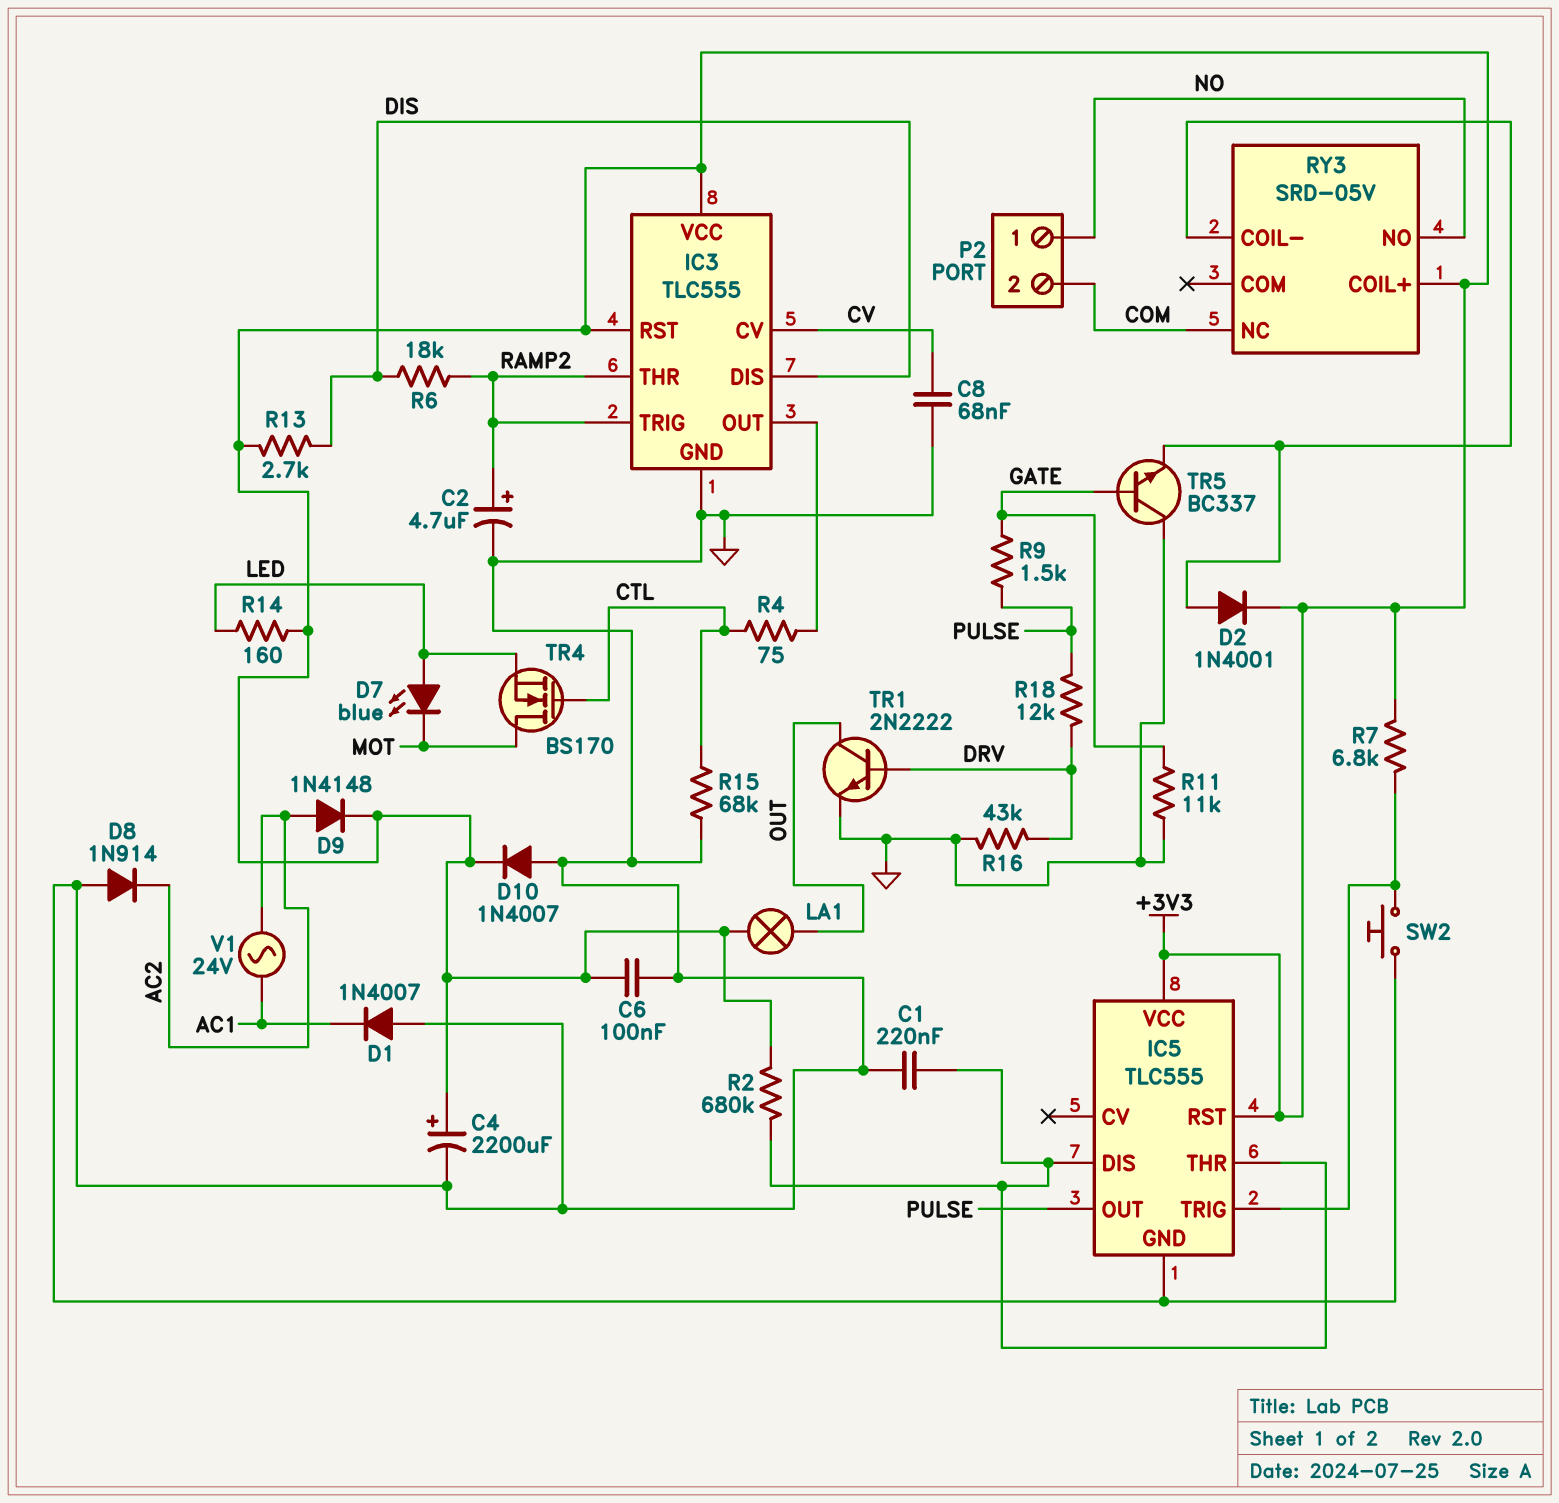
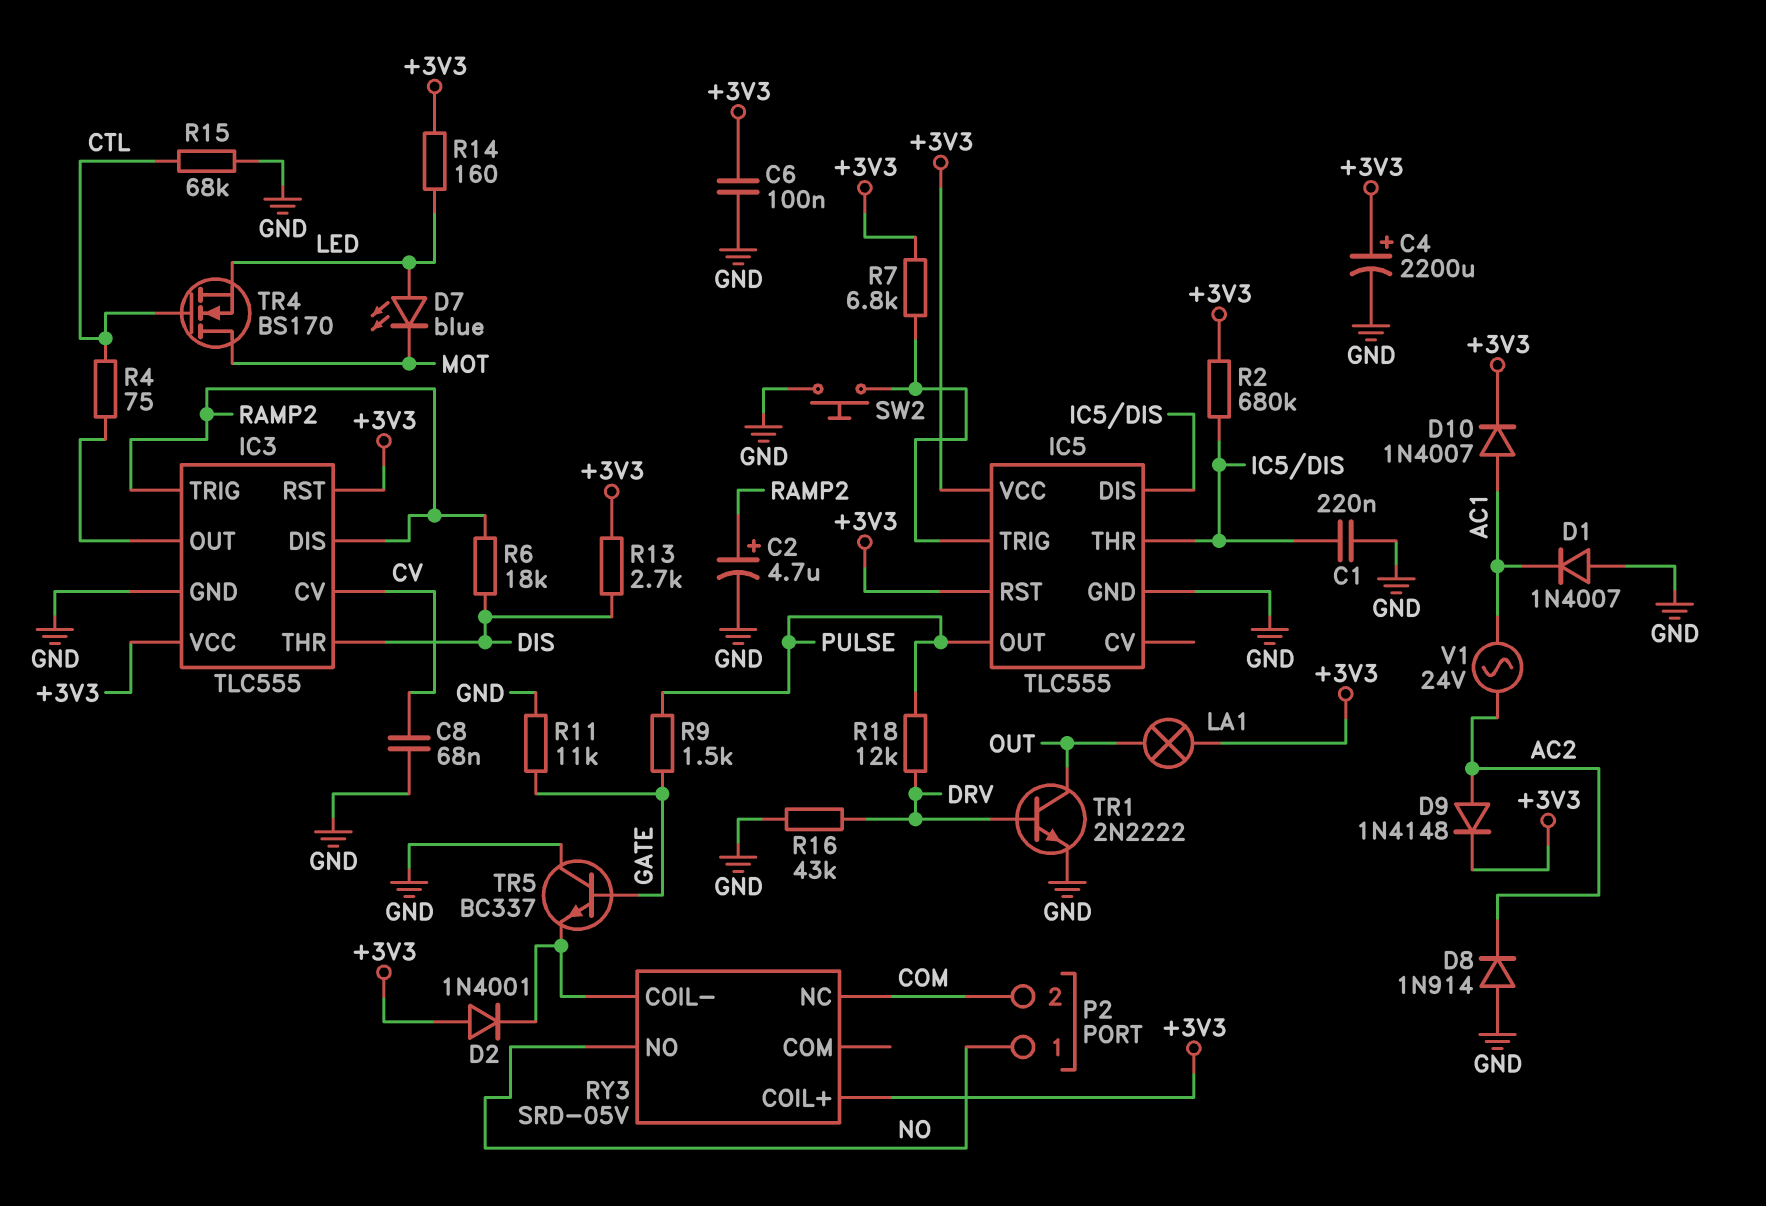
D2: diode 1N4001 (A RY3/COIL-, K +3V3) -> diode 1N4001 (A +3V3, K RY3/COIL-)
D10: diode 1N4007 (A GND, K +3V3) -> diode 1N4007 (A AC1, K +3V3)
IC3 pin DIS: DIS -> RAMP2
IC3 pin THR: RAMP2 -> DIS

